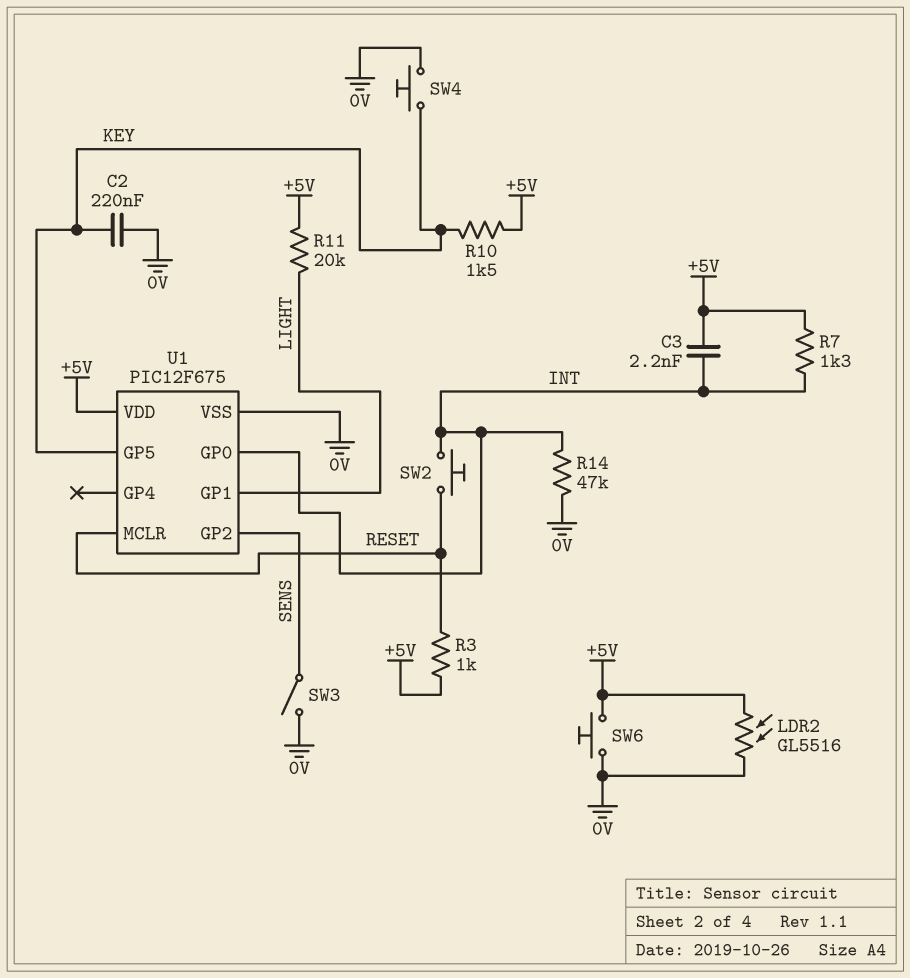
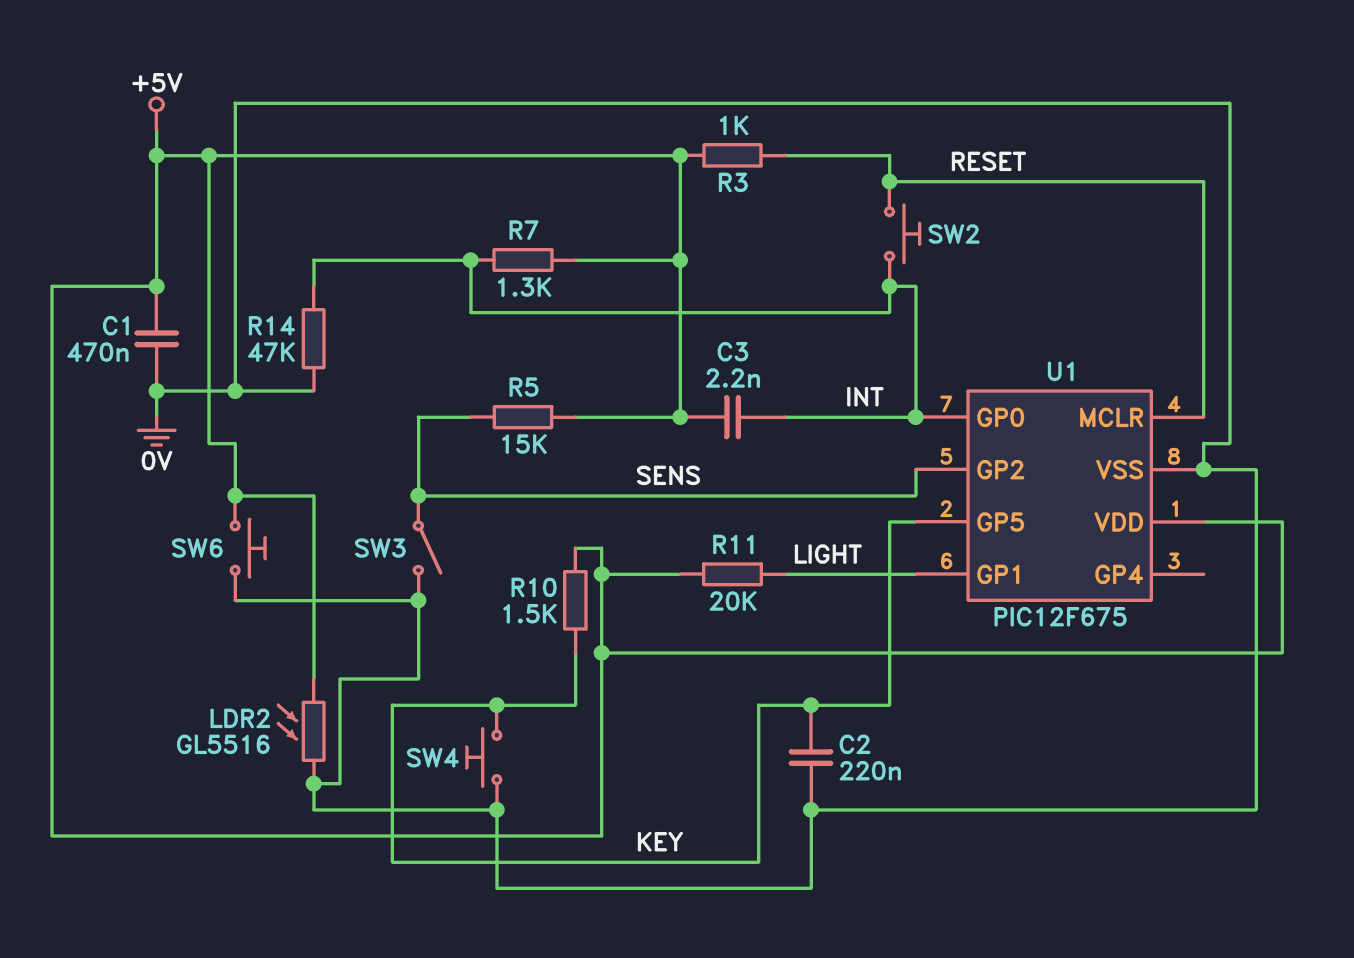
C1: none -> 470nF (+5V, 0V)
R5: none -> 15k (+5V, SENS)

